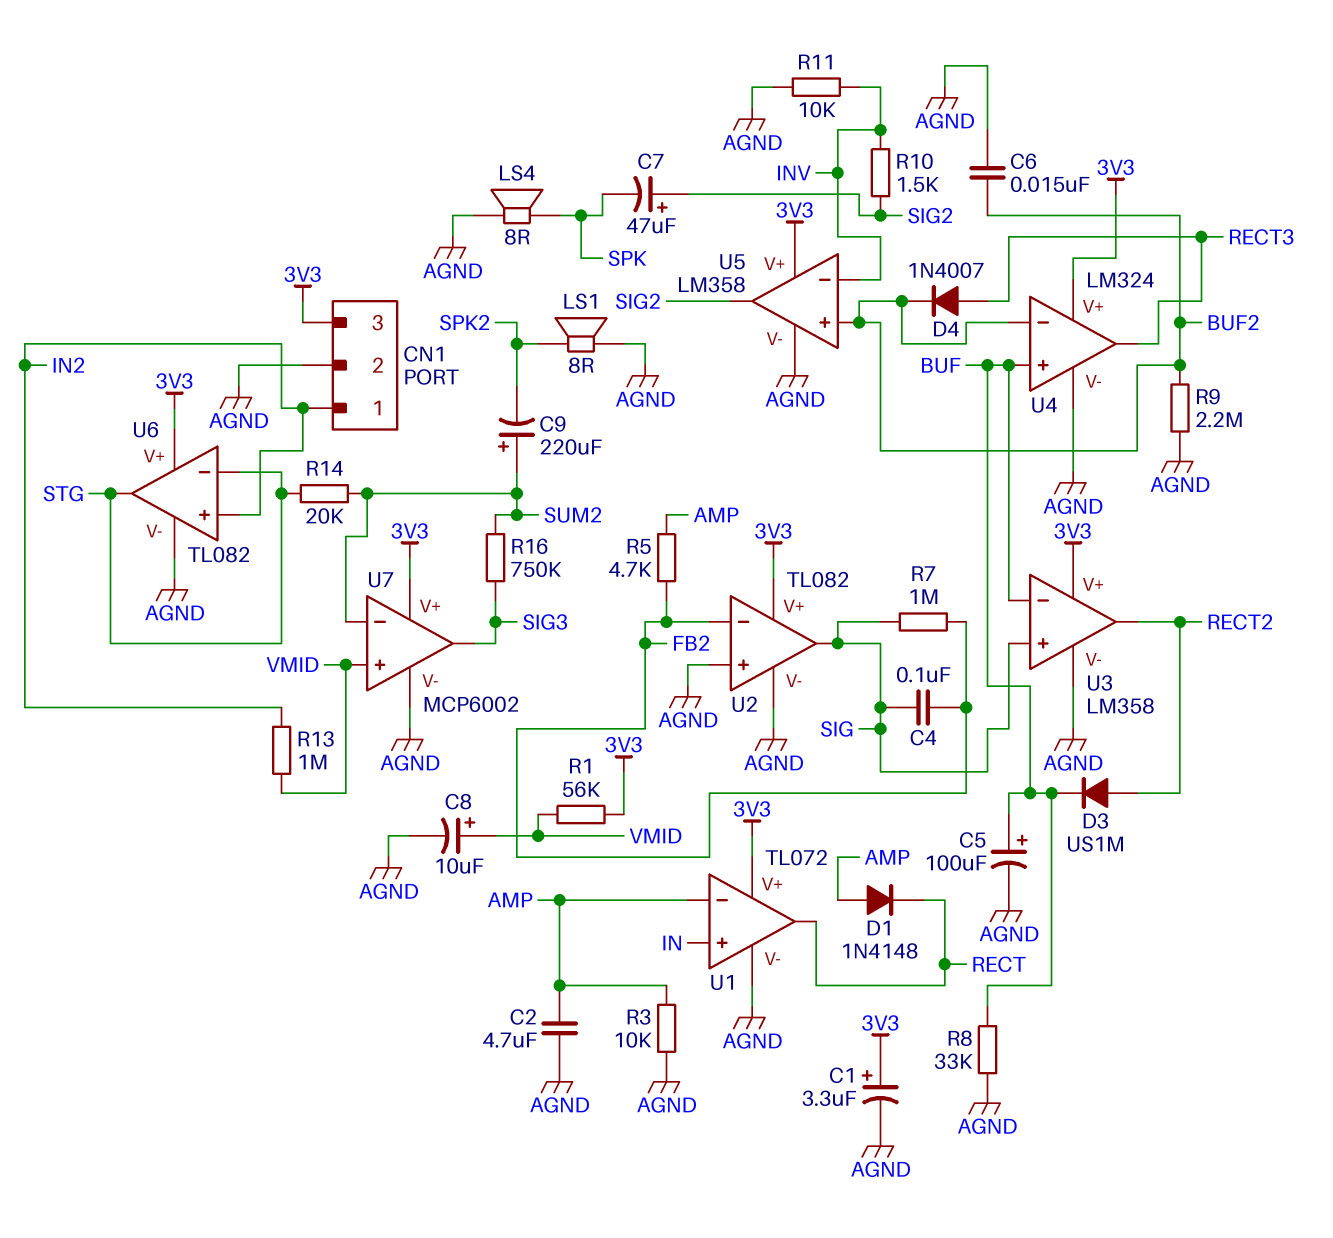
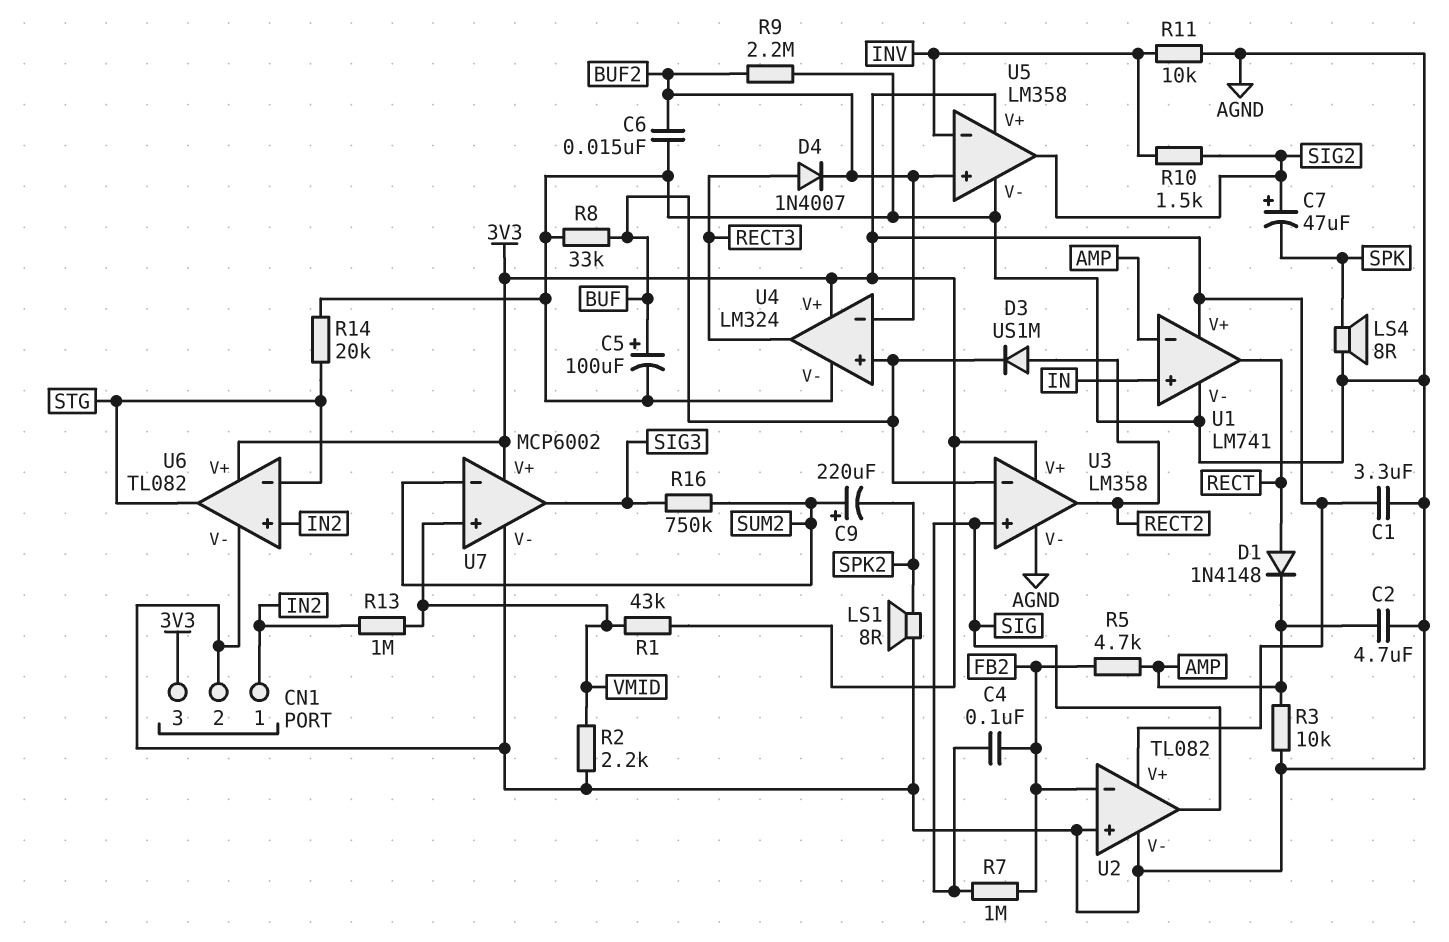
C1: 3.3uF (plus 3V3, minus AGND) -> 3.3uF (3V3, AGND)
C8: 10uF (plus VMID, minus AGND) -> none
D1: diode 1N4148 (A AMP, K RECT) -> diode 1N4148 (A RECT, K AMP)
R1: 56k (3V3, VMID) -> 43k (3V3, VMID)
R2: none -> 2.2k (AGND, VMID)
R14: 20k (STG, SUM2) -> 20k (AGND, STG)
U1: TL072 -> LM741

